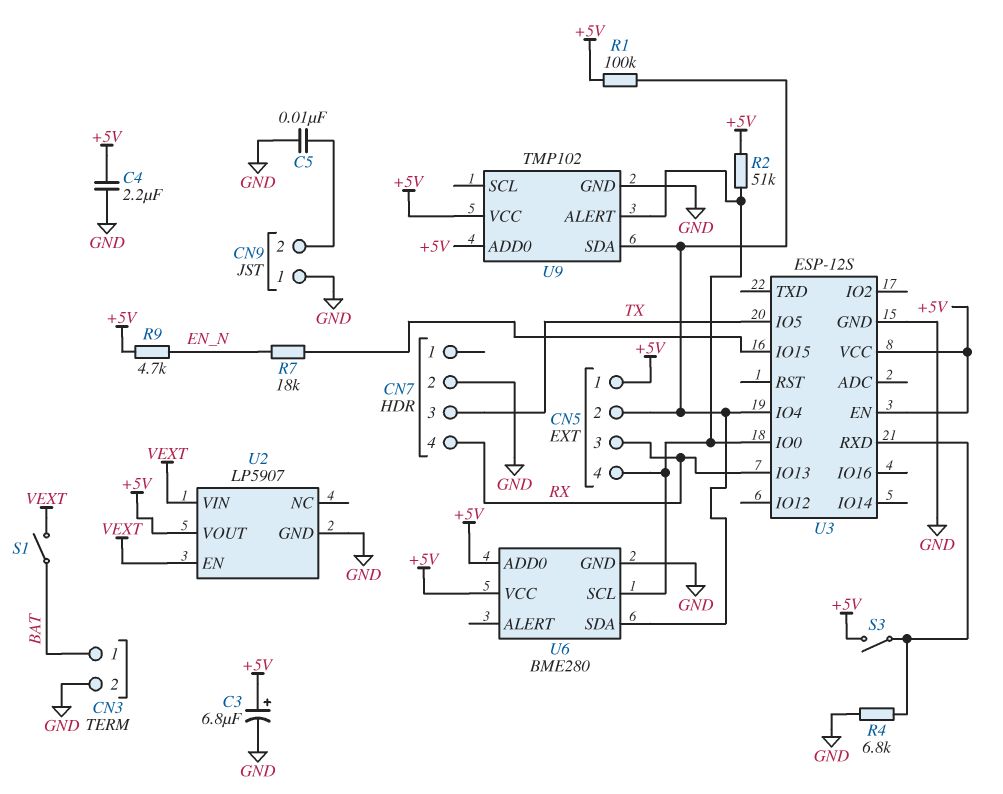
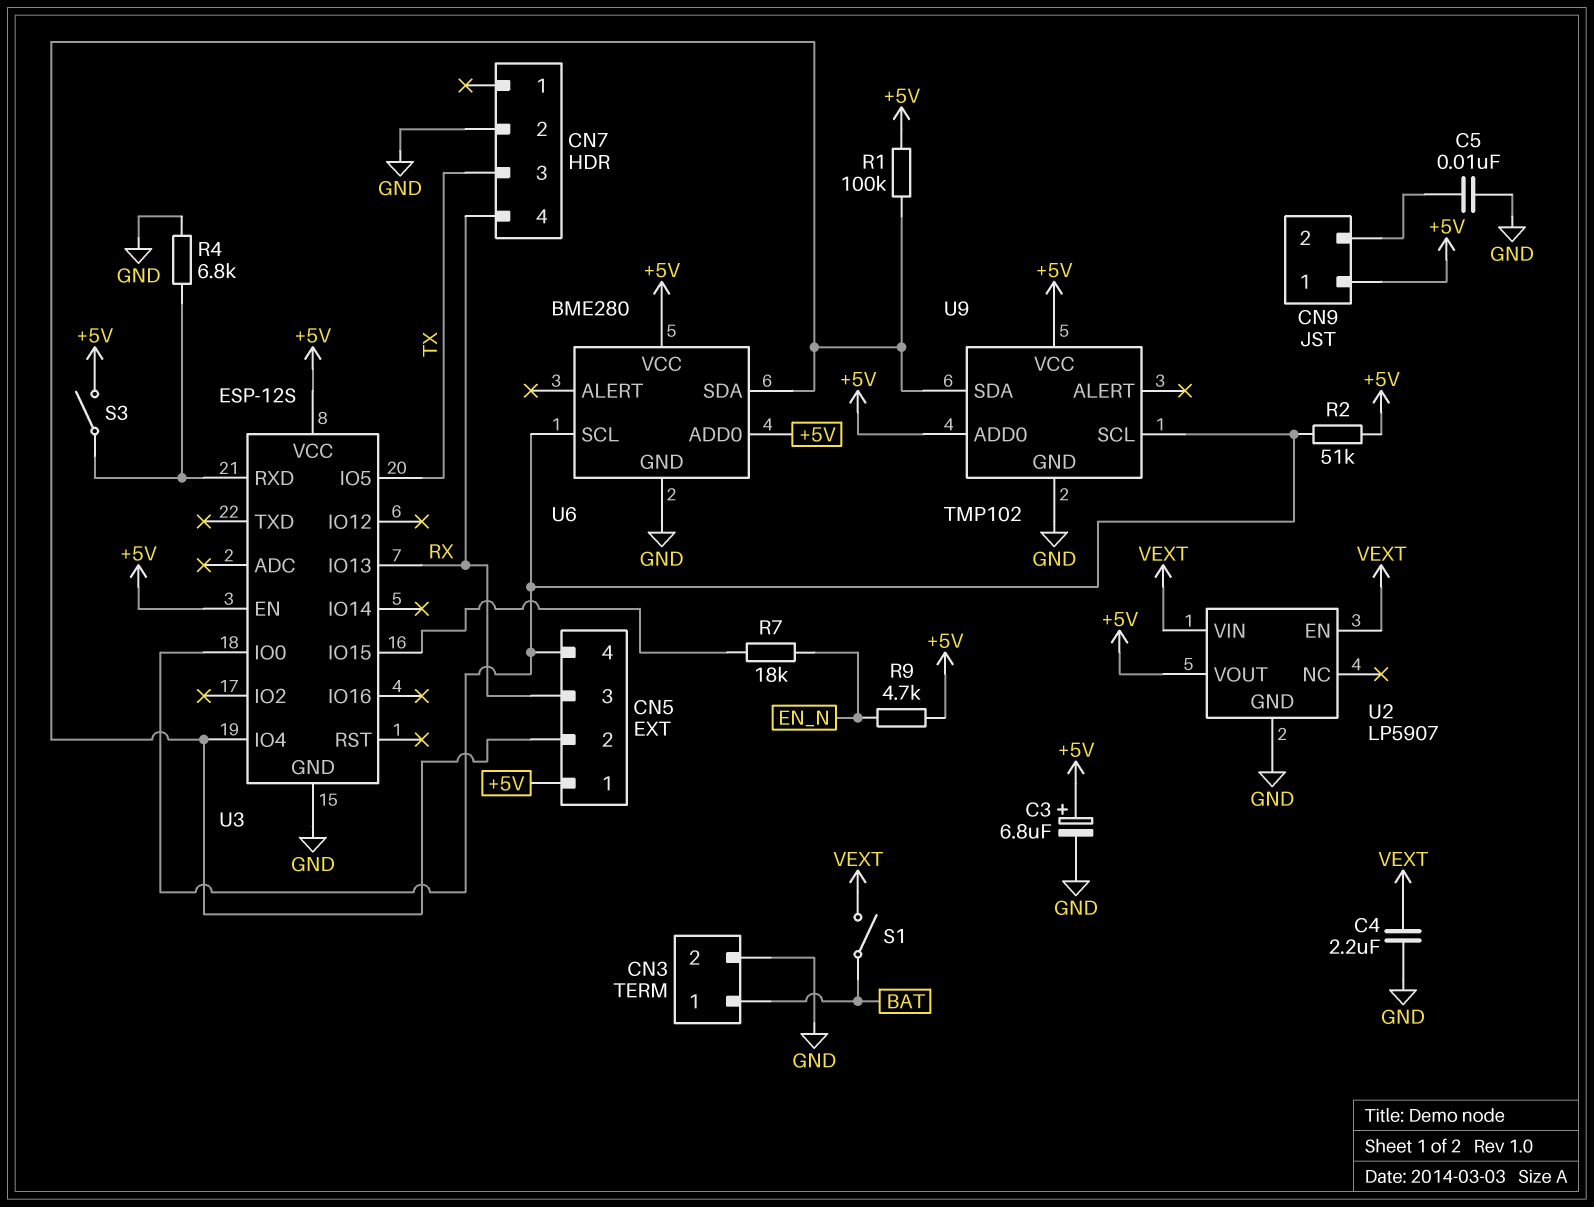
C4: 2.2uF (+5V, GND) -> 2.2uF (GND, VEXT)
CN9 pin 1: GND -> +5V
U9 pin ALERT: CN5/4 -> none
U9 pin SCL: none -> CN5/4

